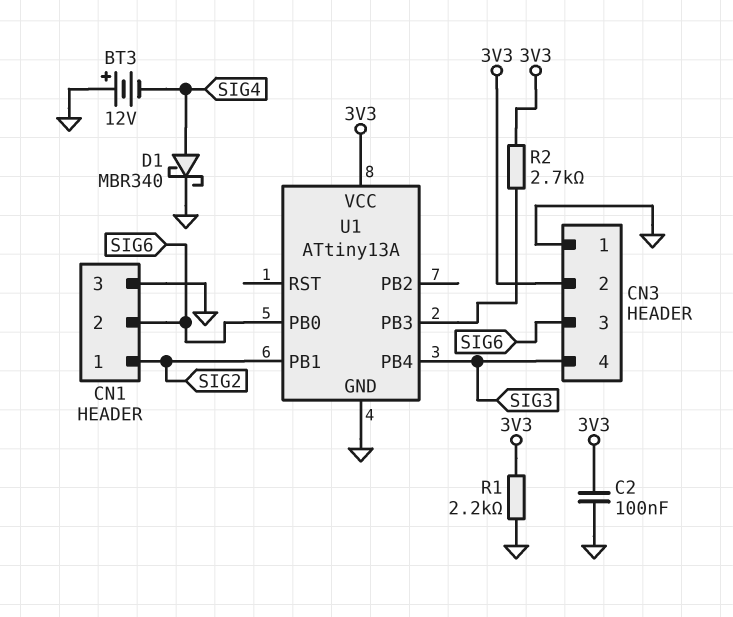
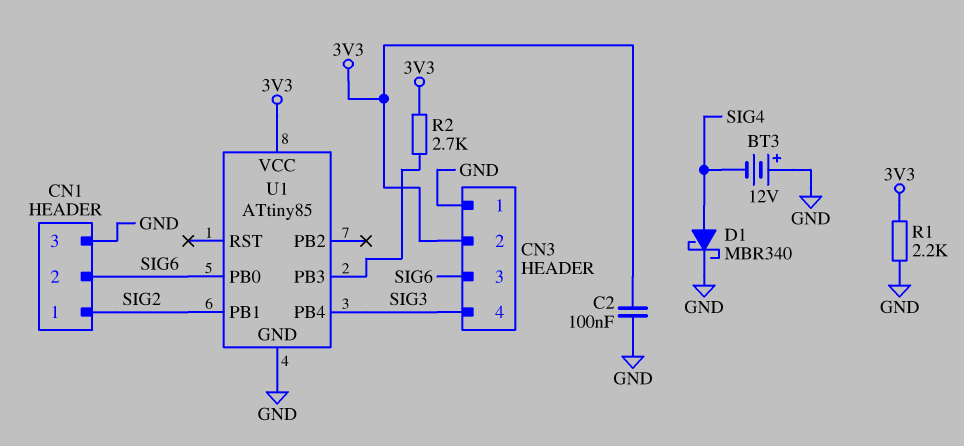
U1: ATtiny13A -> ATtiny85

